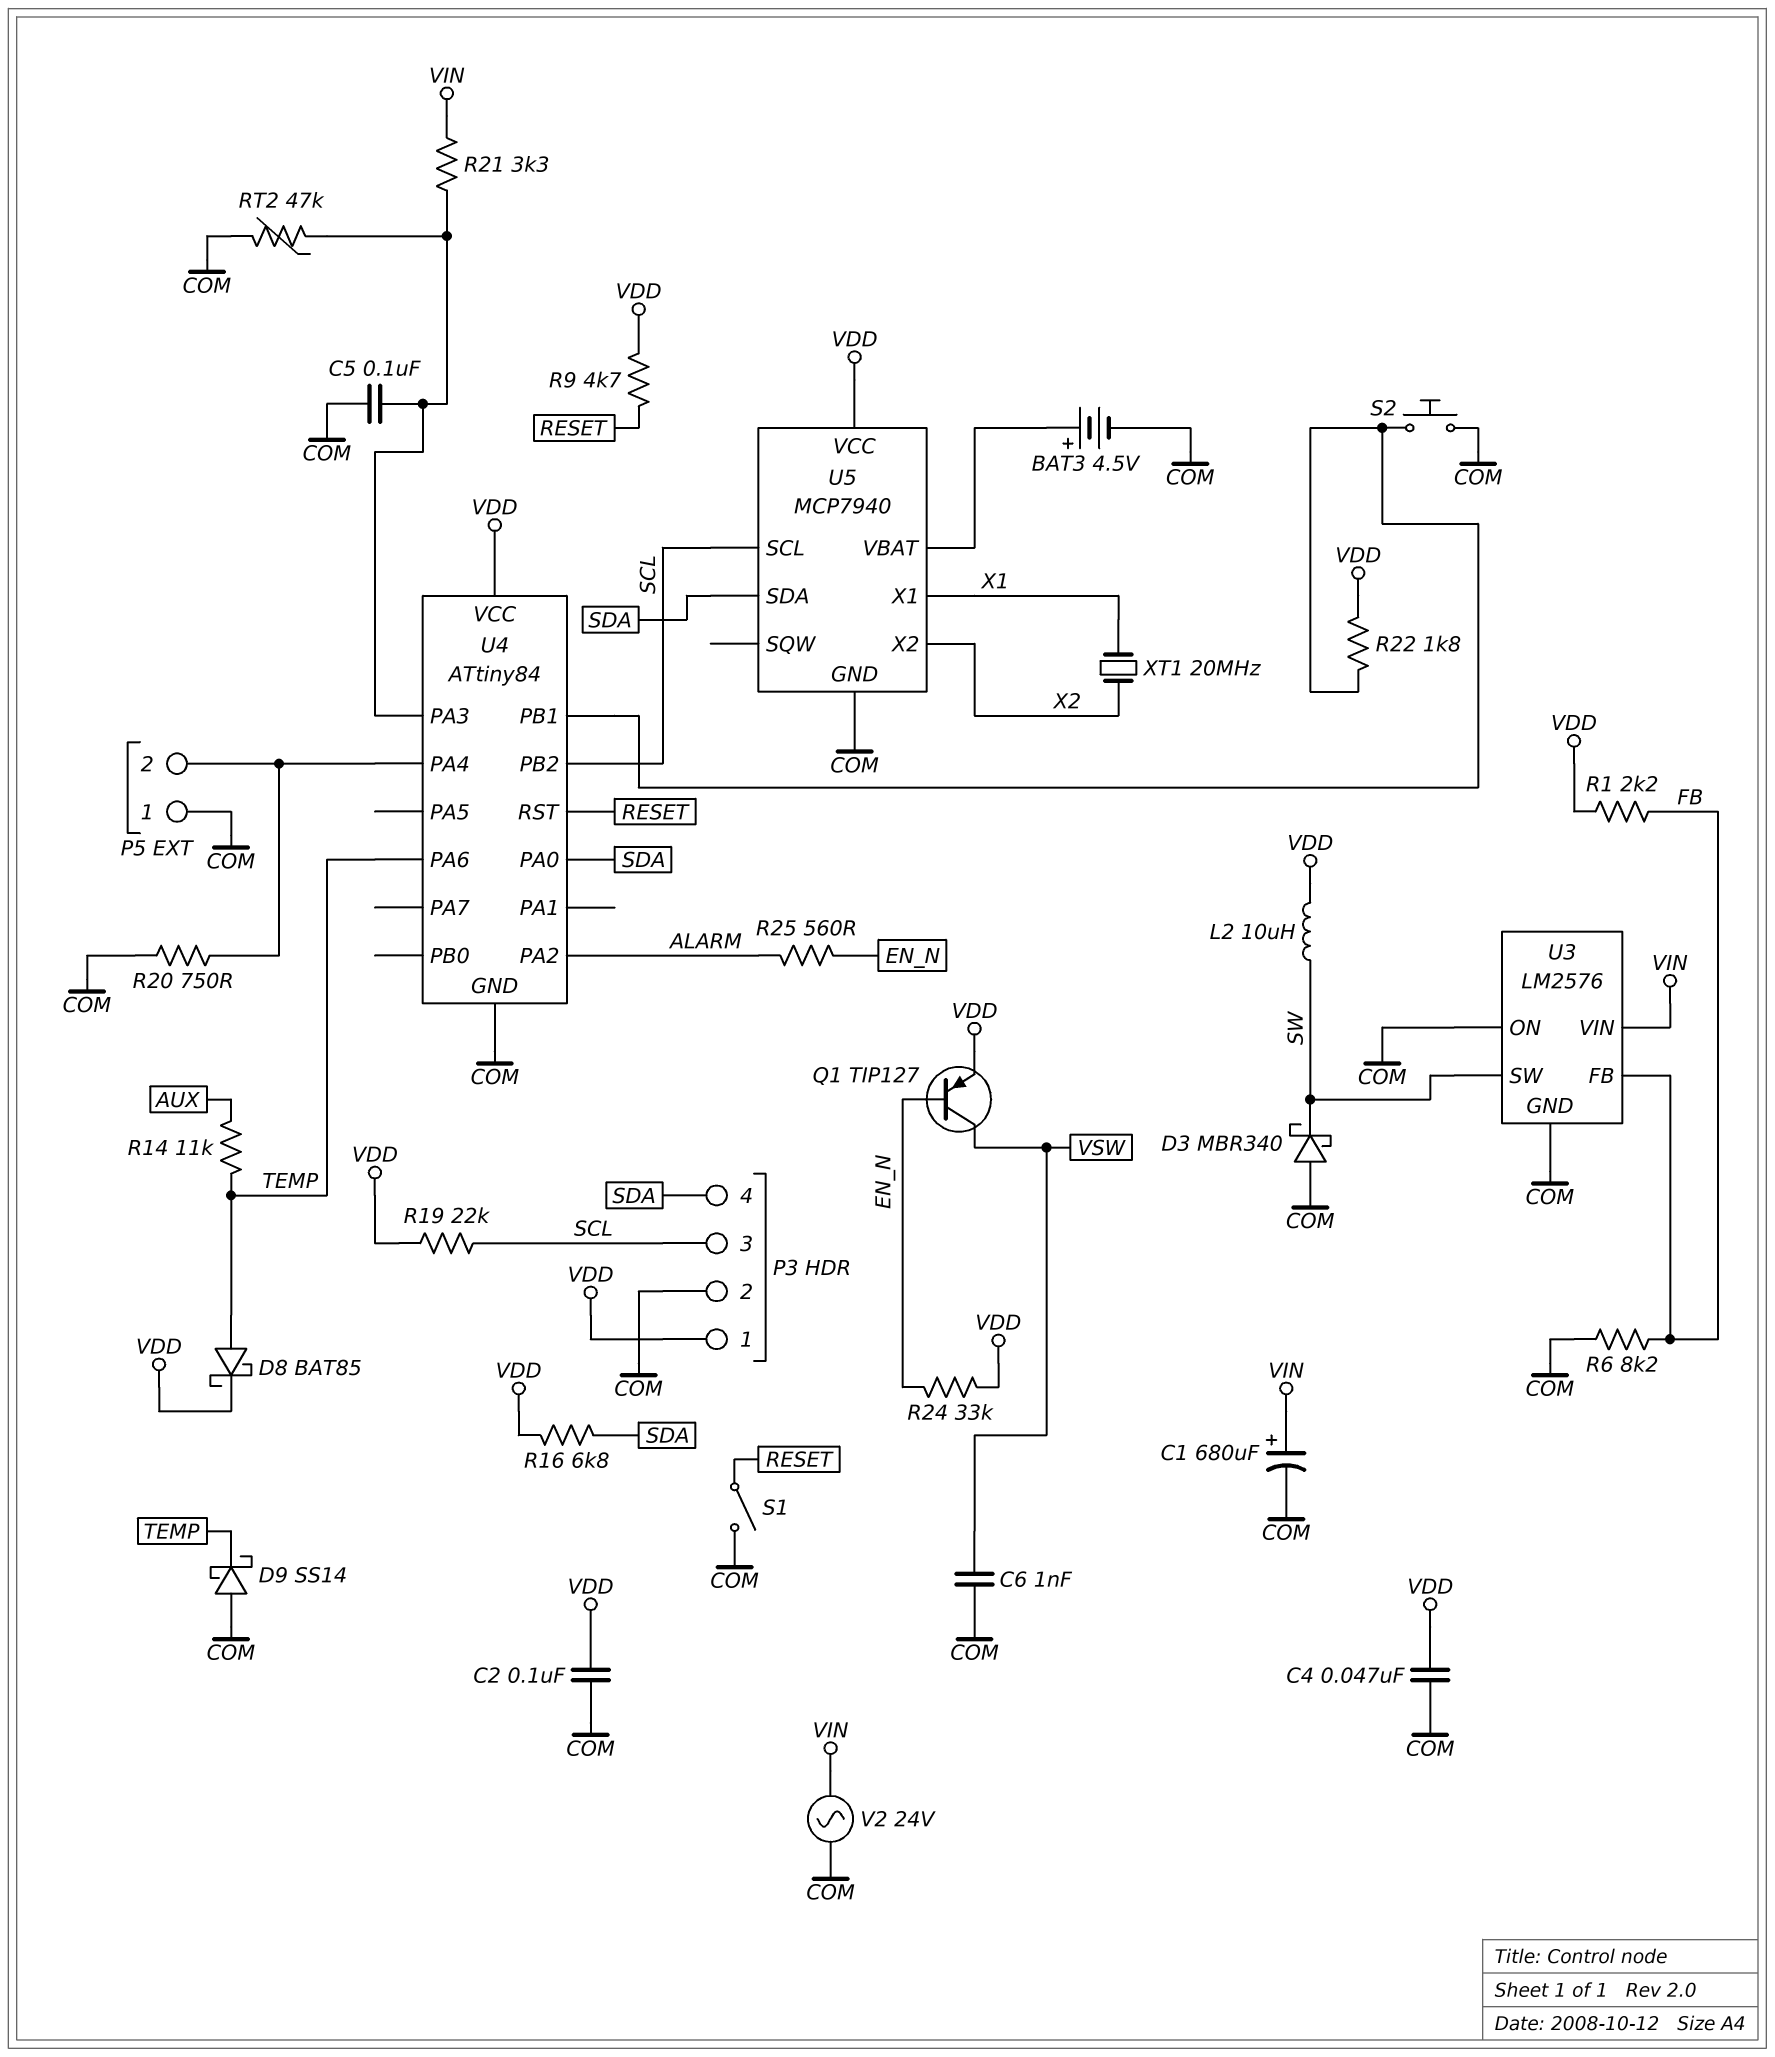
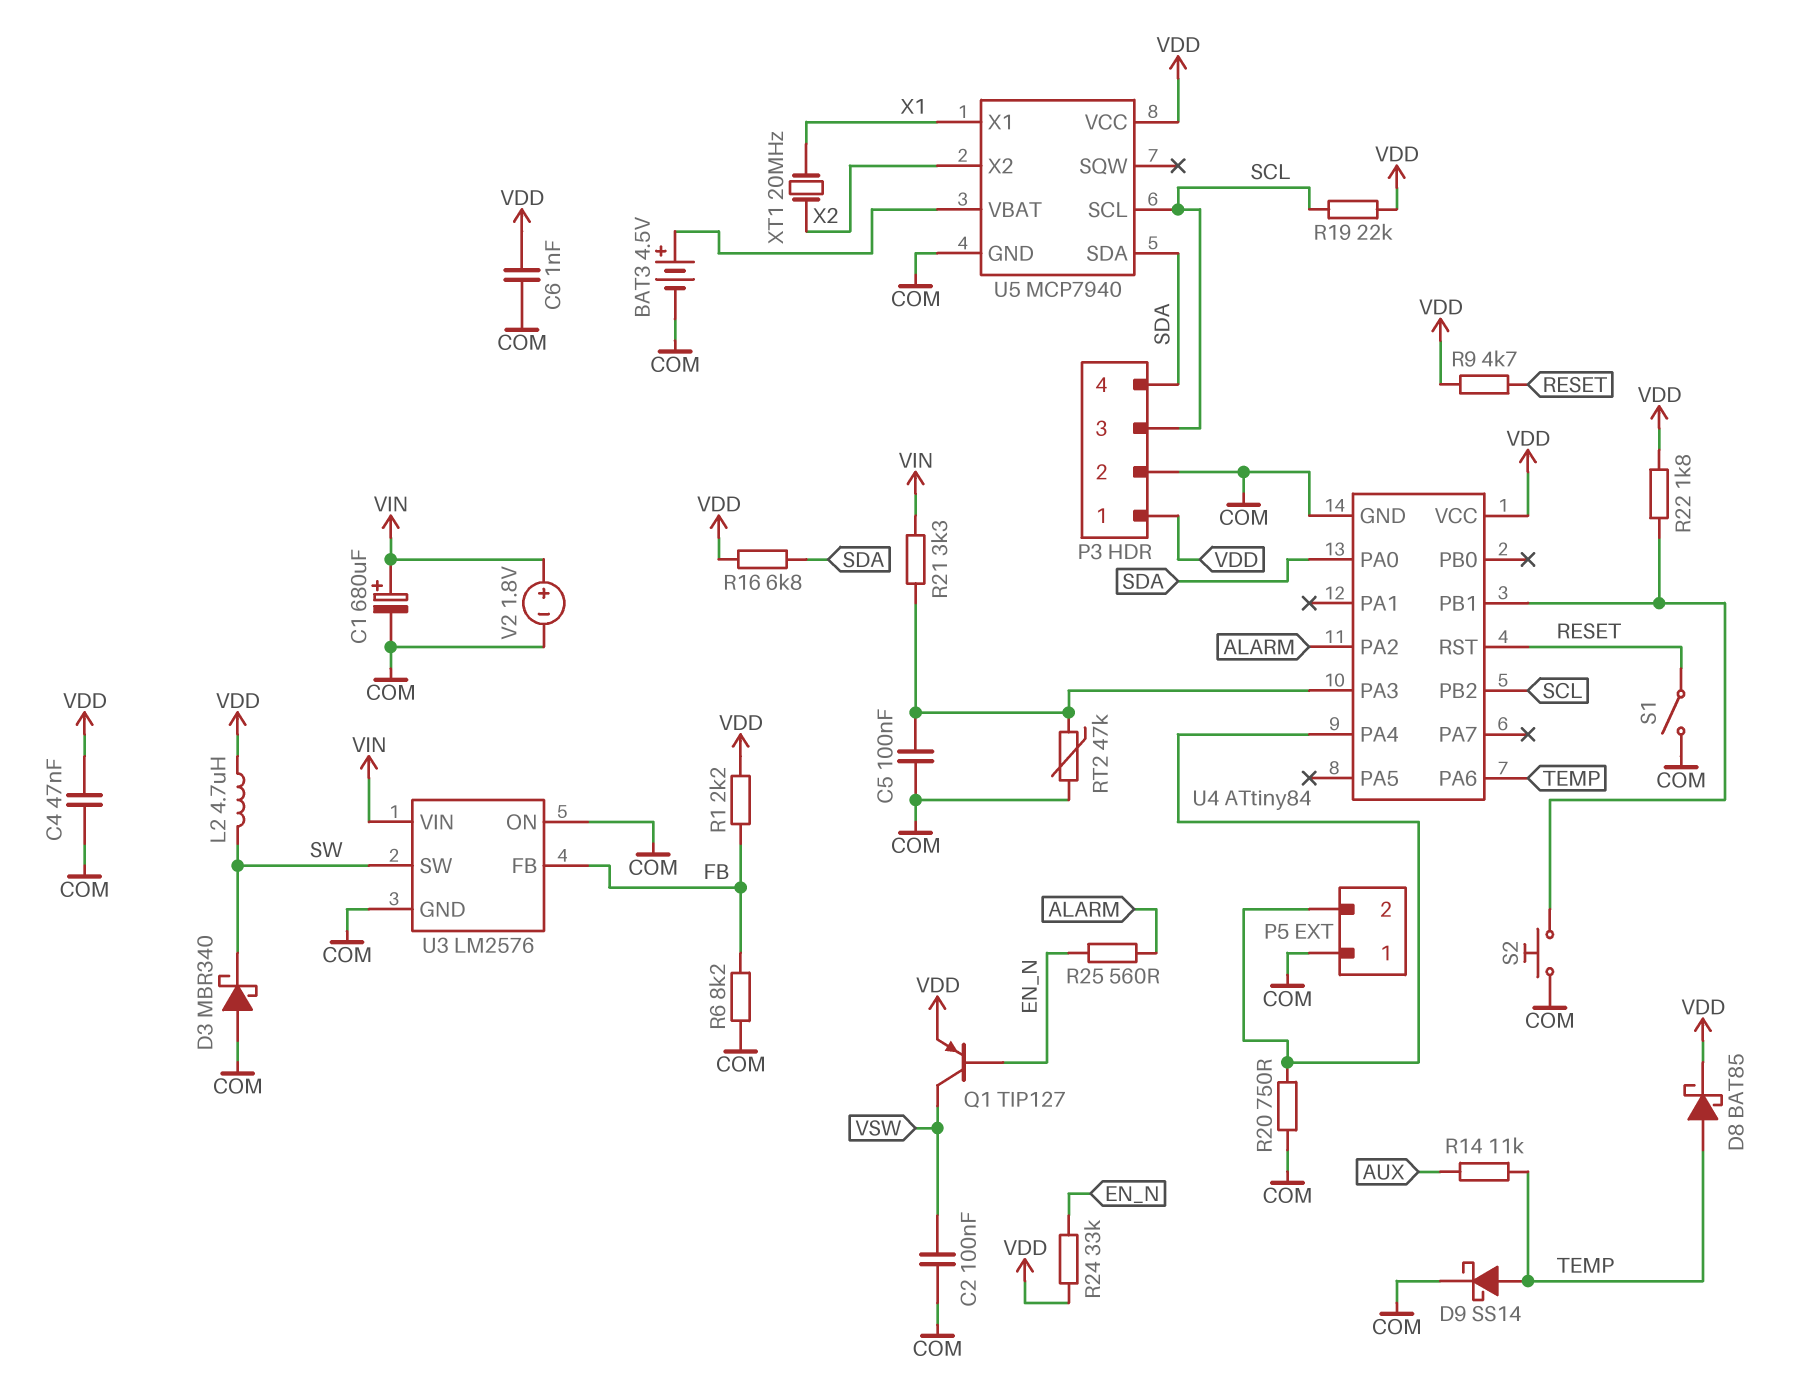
C2: 100nF (COM, VDD) -> 100nF (COM, VSW)
C6: 1nF (COM, VSW) -> 1nF (COM, VDD)
D9: schottky SS14 (A COM, K TEMP) -> schottky SS14 (A TEMP, K COM)
L2: 10uH (SW, VDD) -> 4.7uH (SW, VDD)
V2: AC 24V (COM, VIN) -> 1.8V (plus VIN, minus COM)

